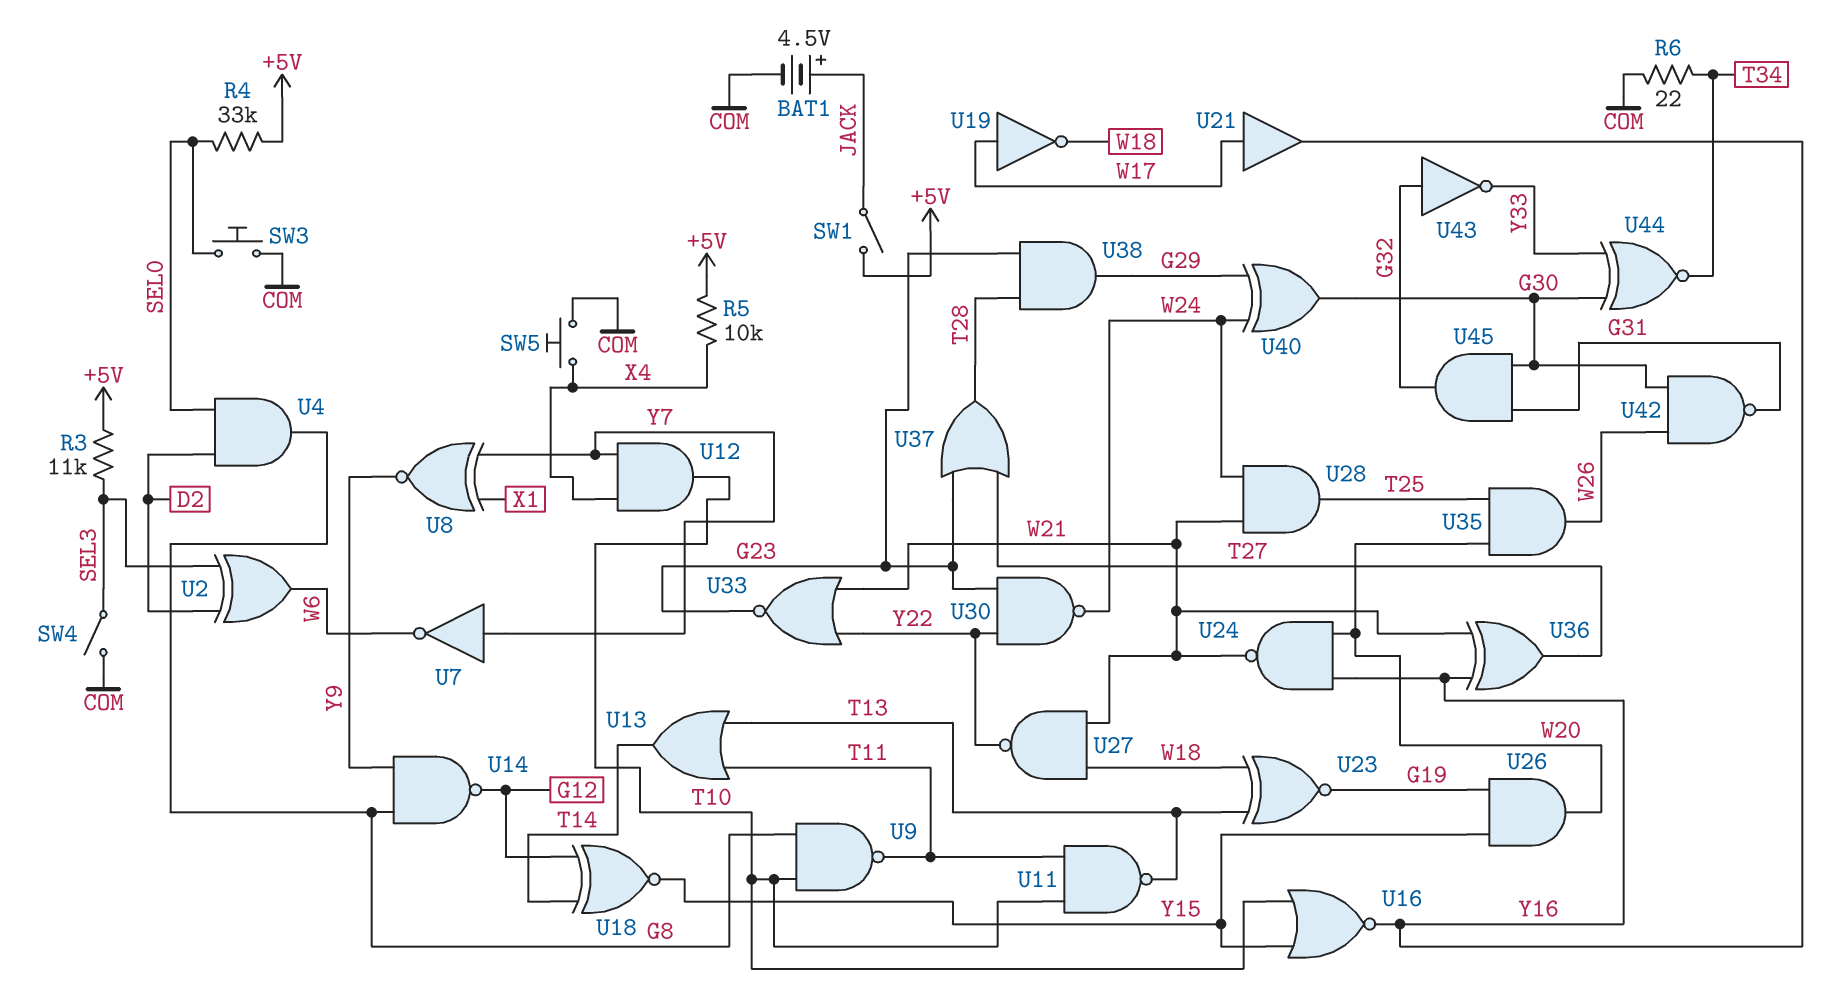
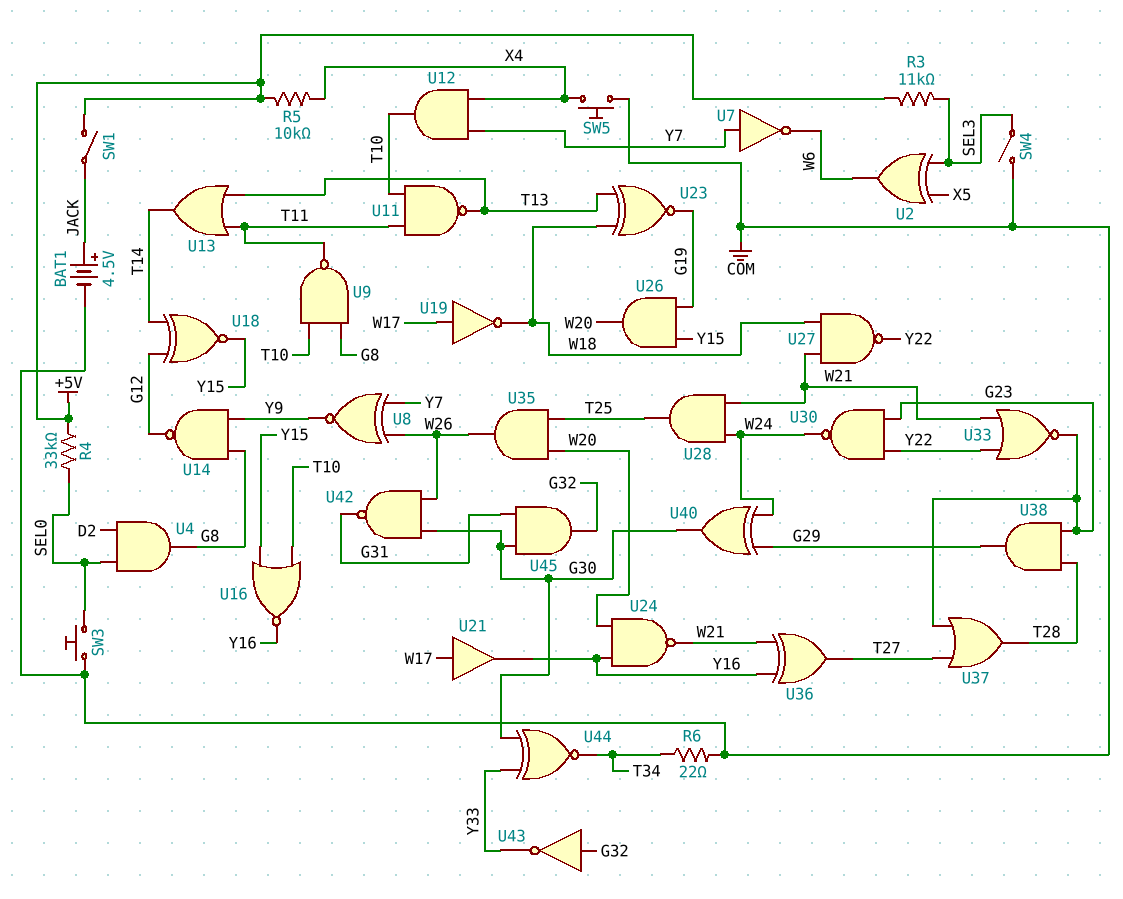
U2: XOR (in D2, in SEL3, out W6) -> XOR (in SEL3, in X5, out W6)
U8: XNOR (in X1, in Y7, out Y9) -> XNOR (in W26, in Y7, out Y9)

